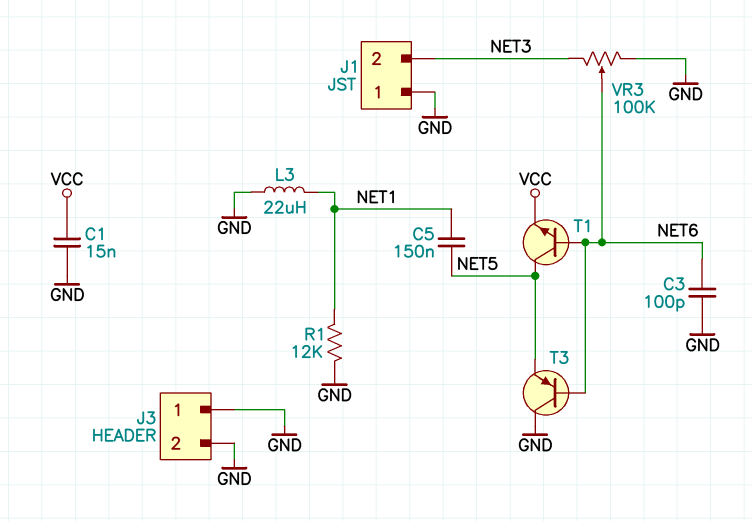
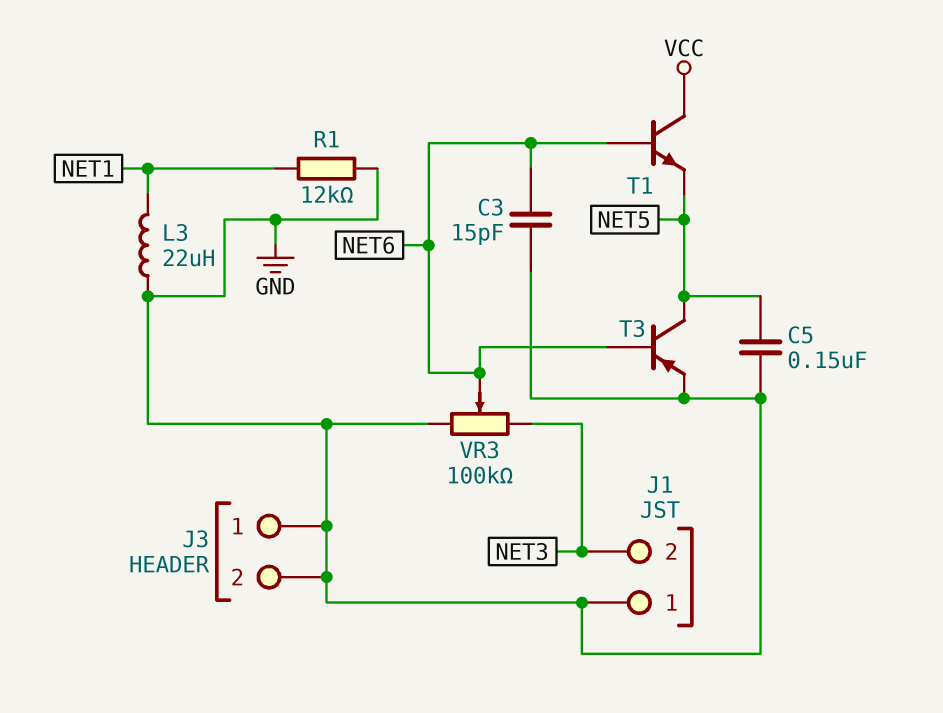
C1: 15nF (GND, VCC) -> none
C3: 100pF (GND, NET6) -> 15pF (GND, NET6)
C5: 150nF (NET1, NET5) -> 150nF (GND, NET5)
T1: NPN (B NET6, C NET5, E VCC) -> NPN (B NET6, C VCC, E NET5)
T3: PNP (B NET6, C GND, E NET5) -> PNP (B NET6, C NET5, E GND)

